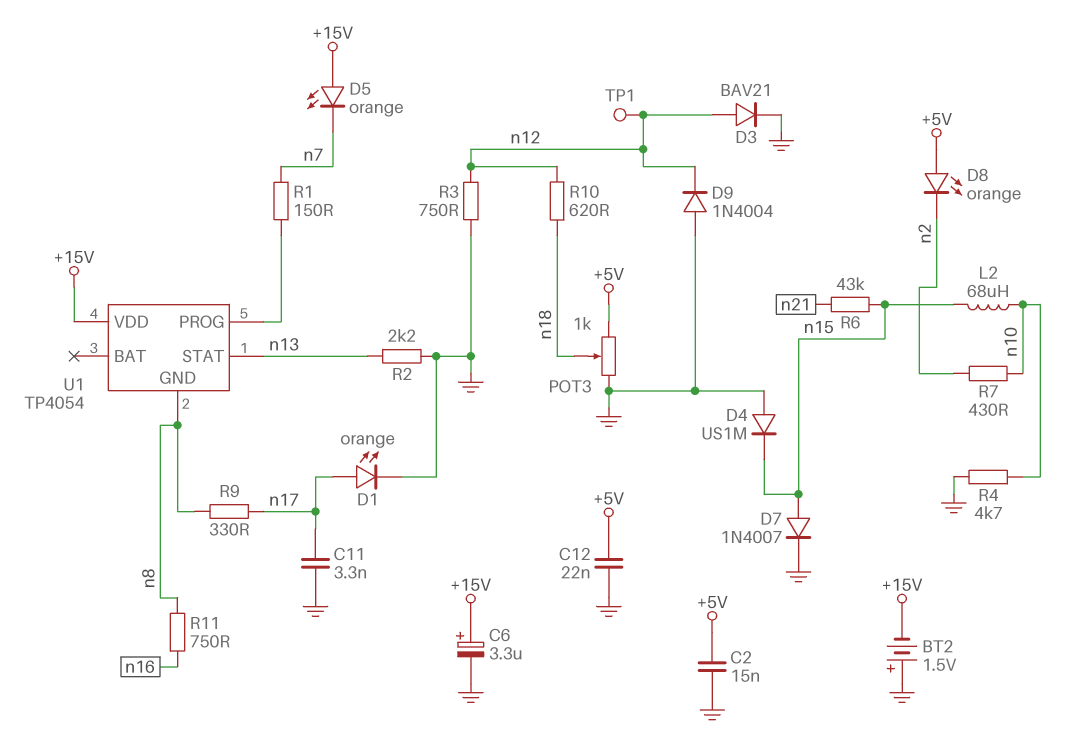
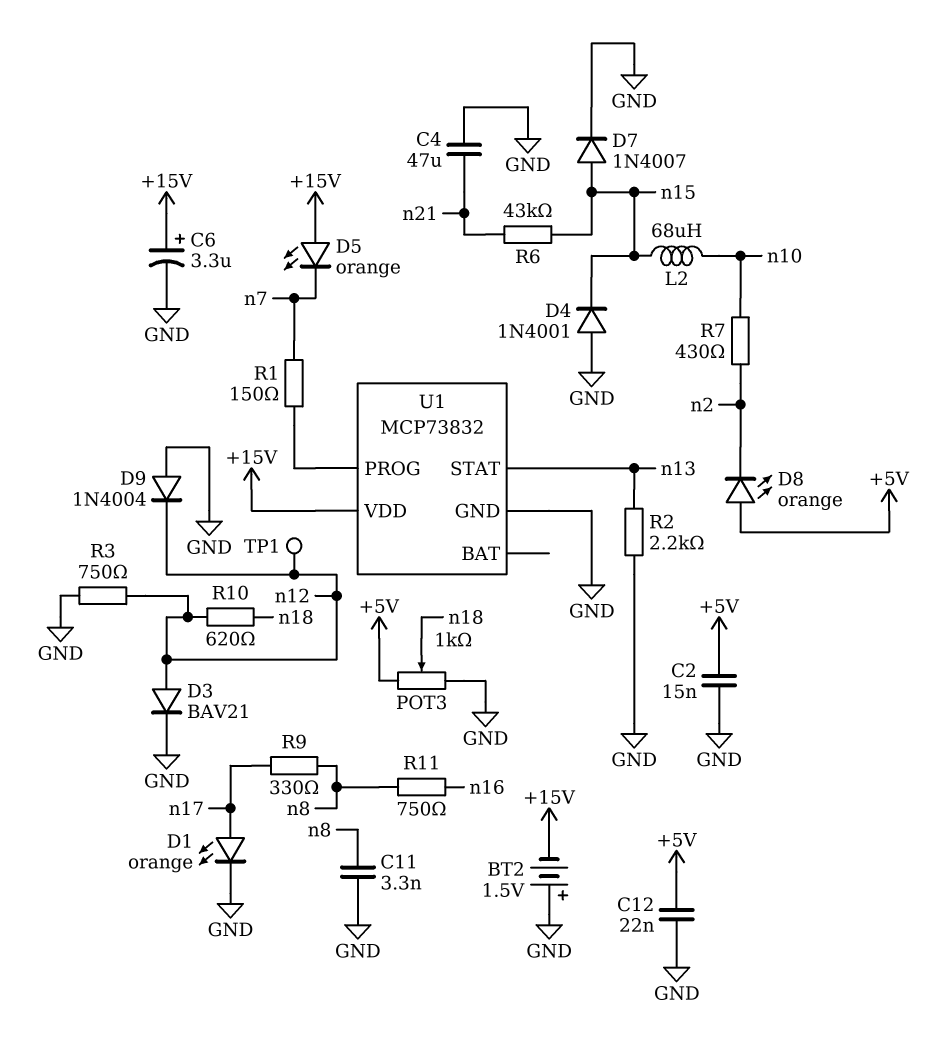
C4: none -> 47uF (GND, n21)
C11: 3.3nF (GND, n17) -> 3.3nF (GND, n8)
D4: diode US1M (A GND, K n15) -> diode 1N4001 (A GND, K n15)
R4: 4.7k (GND, n10) -> none
U1: TP4054 -> MCP73832
U1 pin GND: n8 -> GND

